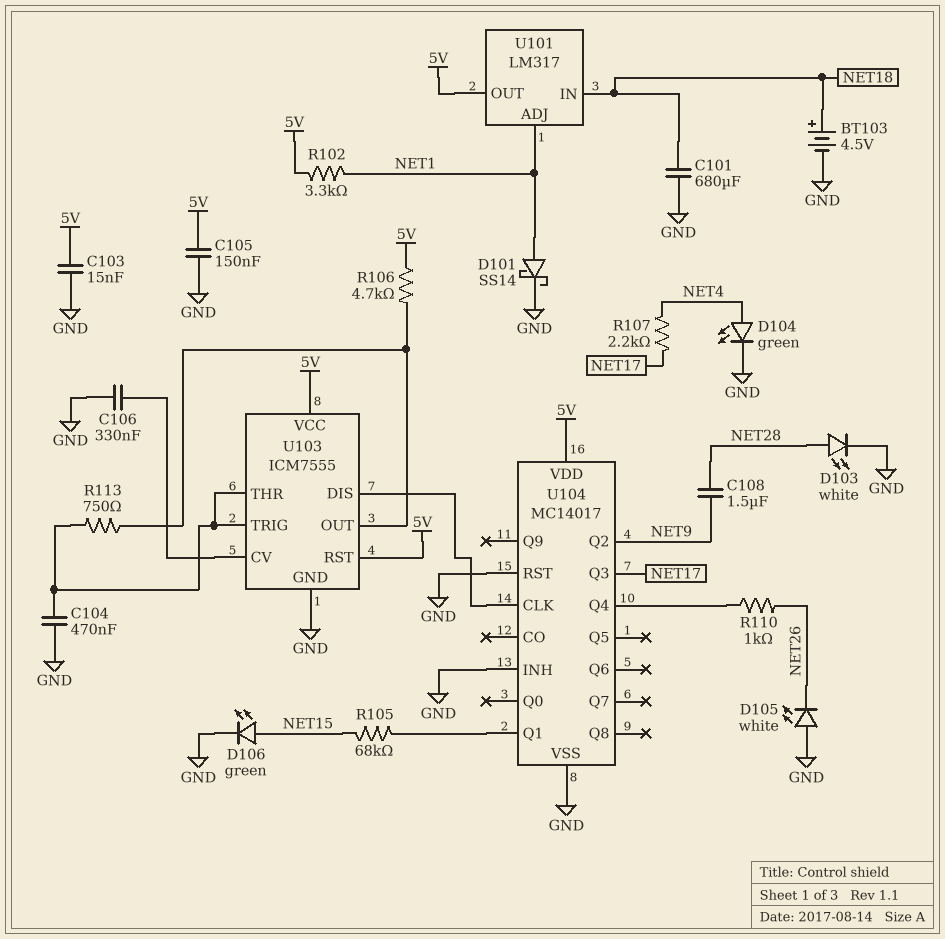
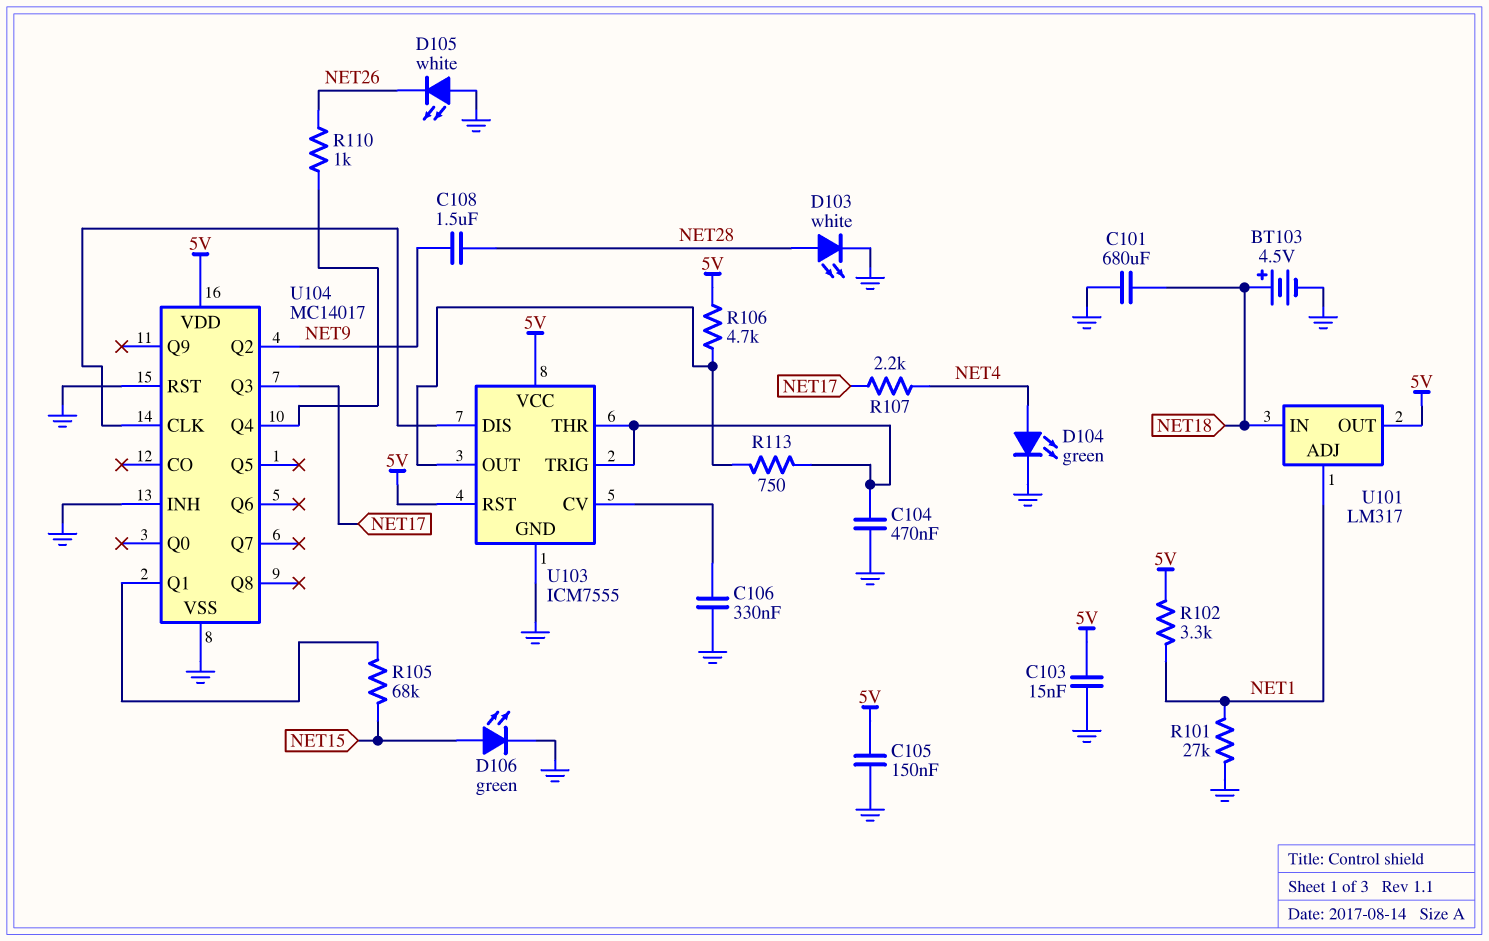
D101: schottky SS14 (A NET1, K GND) -> none
R101: none -> 27k (GND, NET1)

